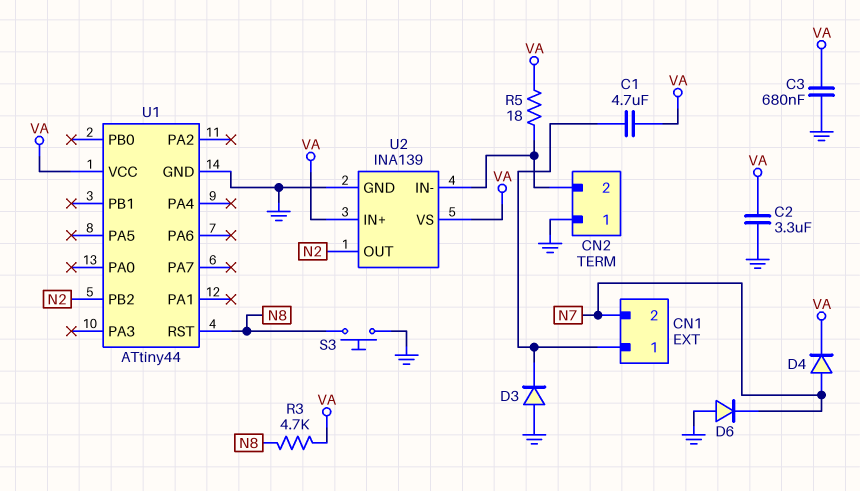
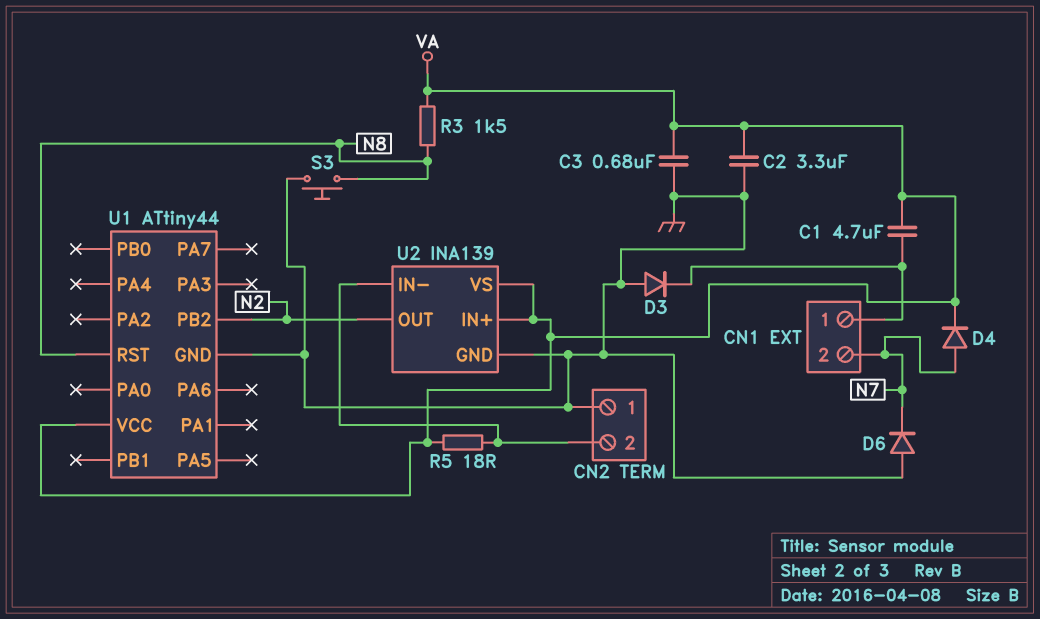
R3: 4.7k (N8, VA) -> 1.5k (N8, VA)

